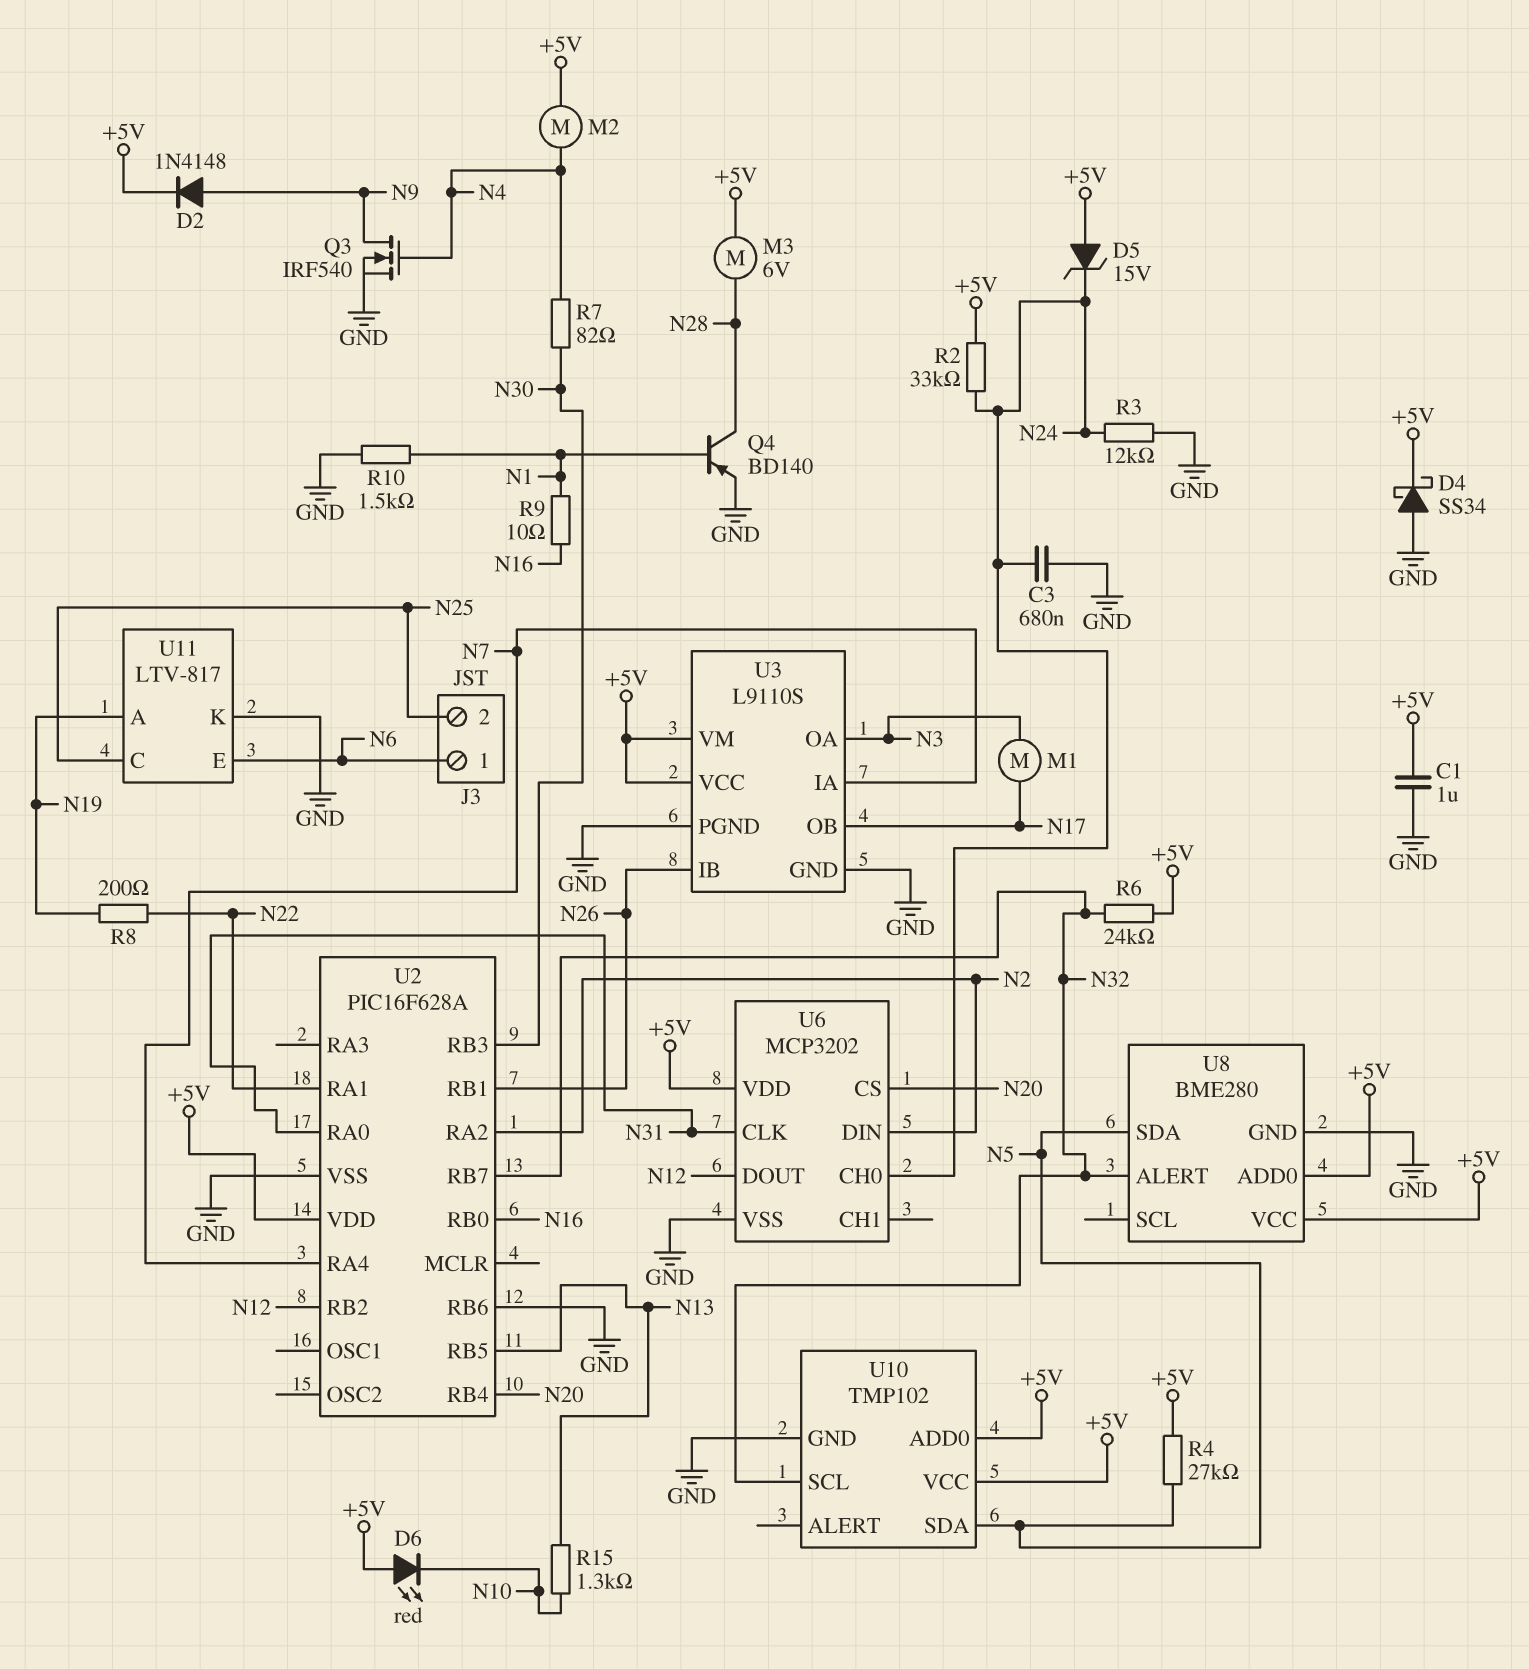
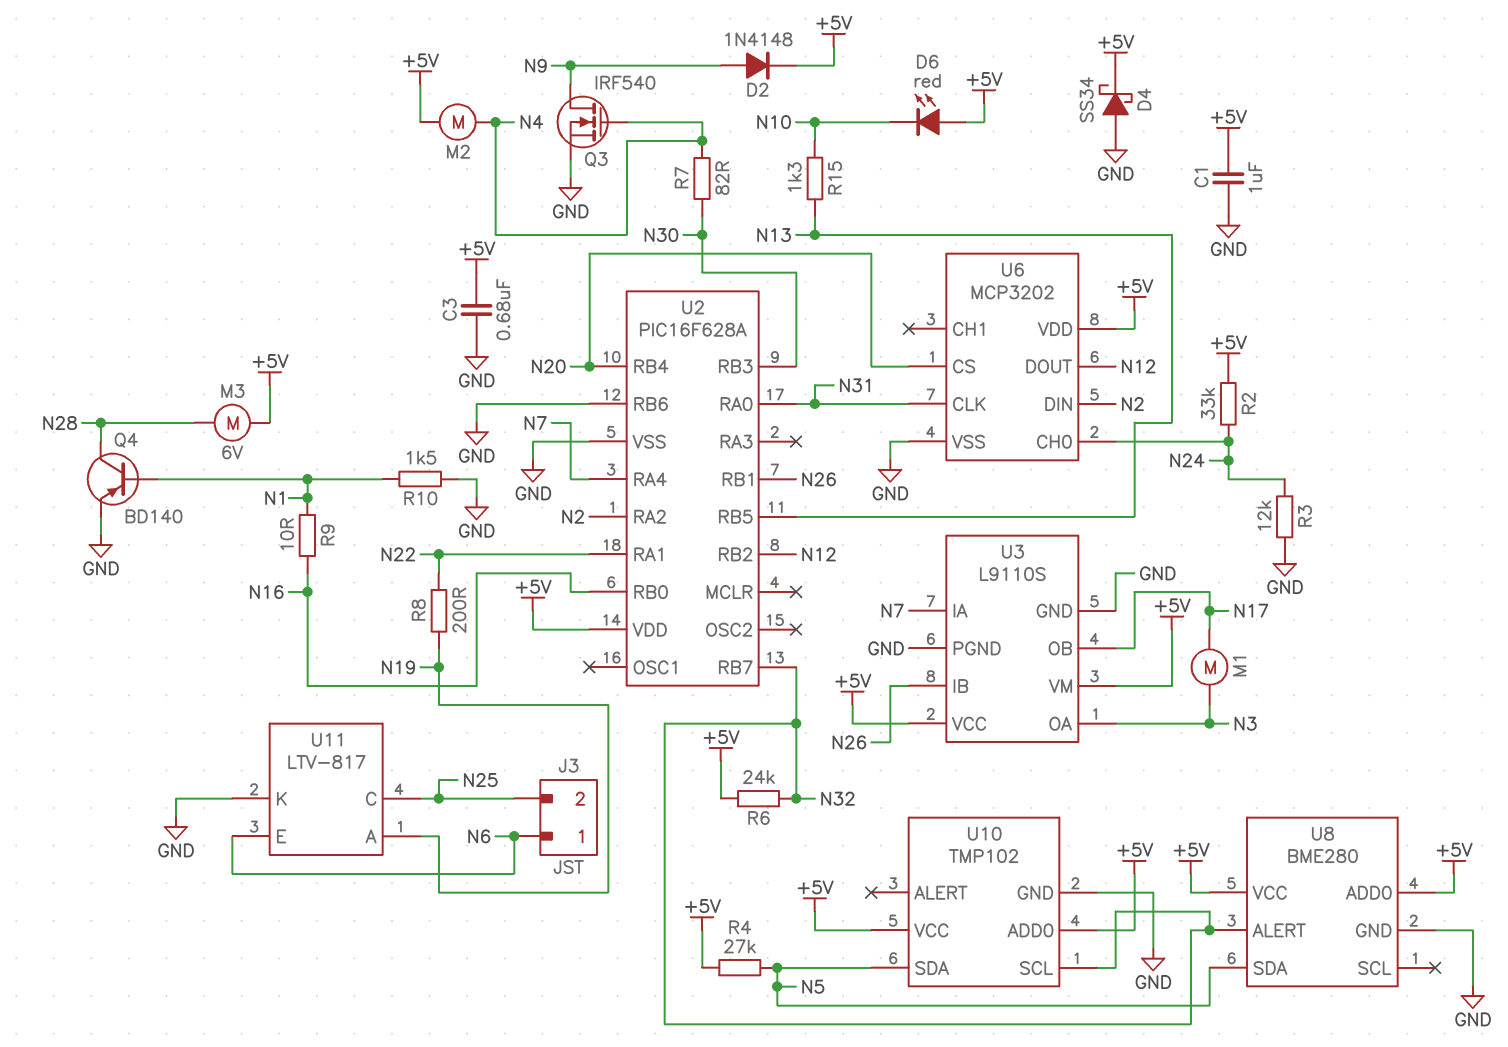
C3: 680nF (GND, N24) -> 680nF (+5V, GND)
D5: zener 15V (A +5V, K N24) -> none

